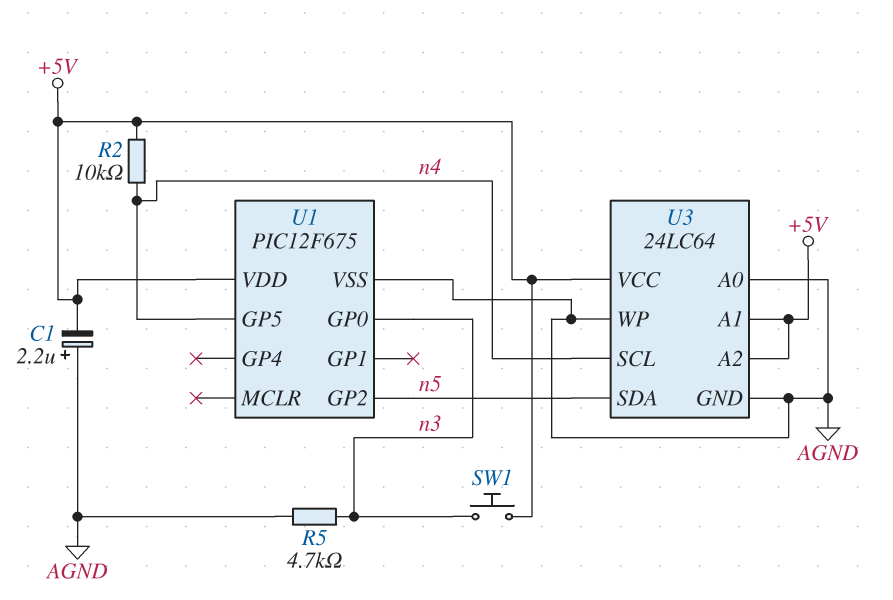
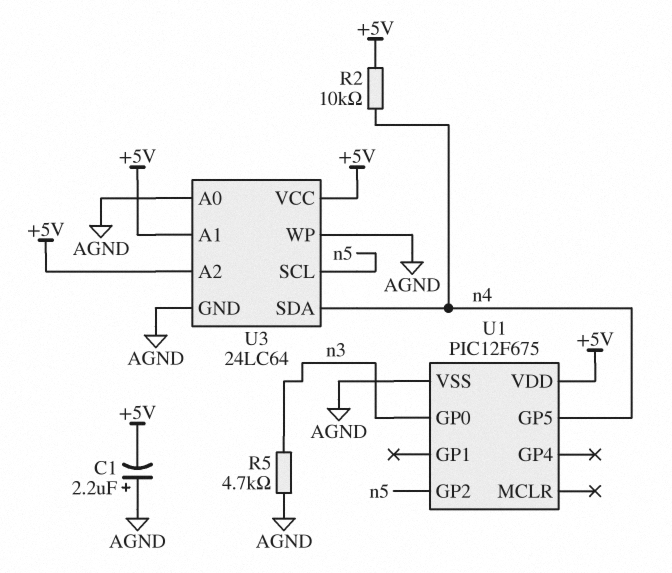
SW1: button (+5V, n3) -> none
U3 pin SCL: n4 -> n5
U3 pin SDA: n5 -> n4

